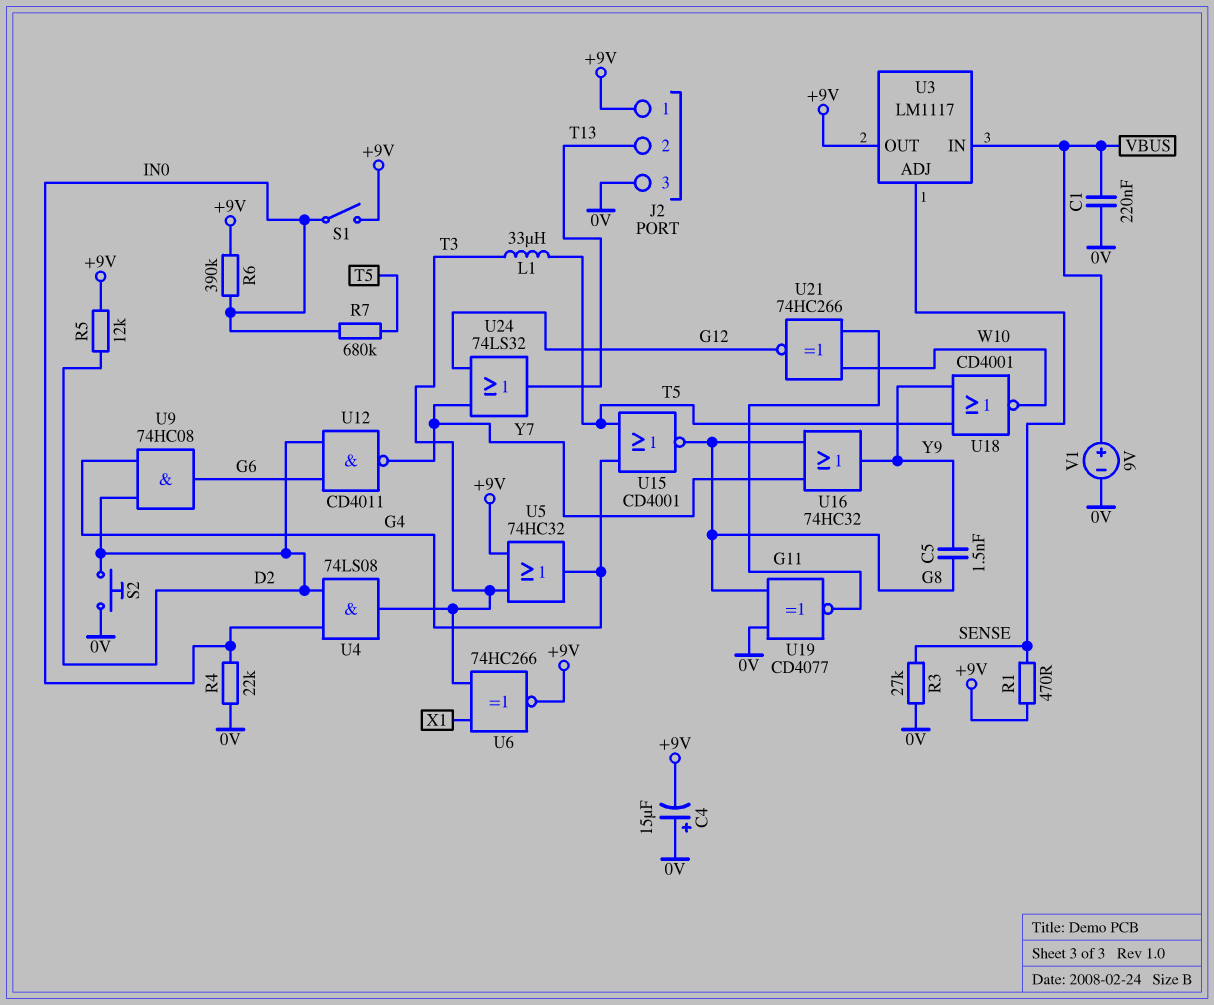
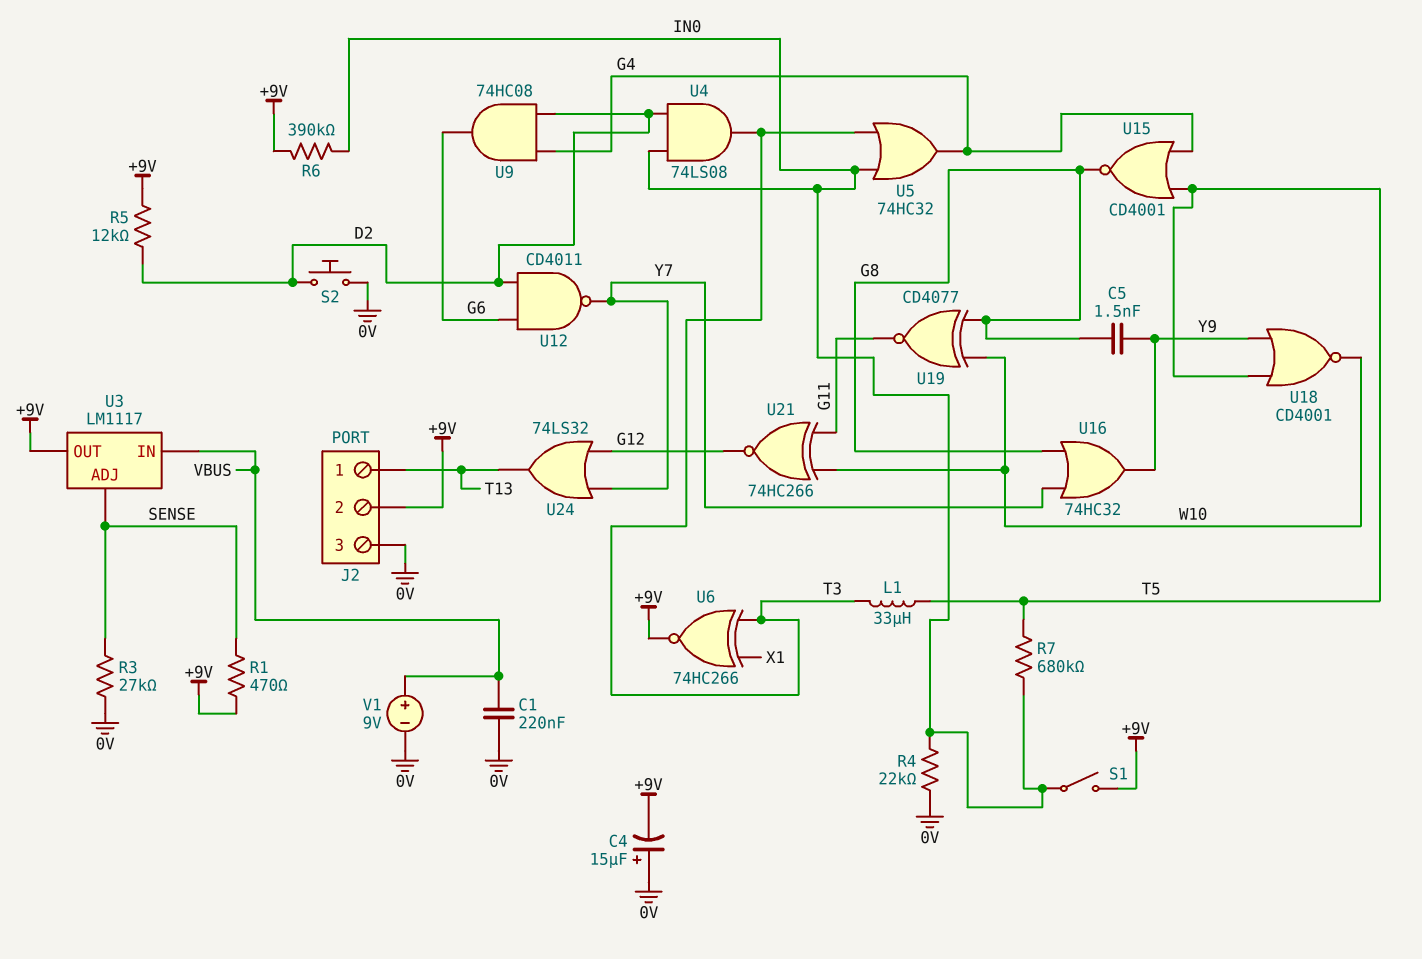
J2 pin 1: +9V -> T13
J2 pin 2: T13 -> +9V
U5: OR 74HC32 (in +9V, in T3, out G4) -> OR 74HC32 (in IN0, in T3, out G4)
U19: XNOR CD4077 (in 0V, in G8, out G11) -> XNOR CD4077 (in G8, in W10, out G11)

